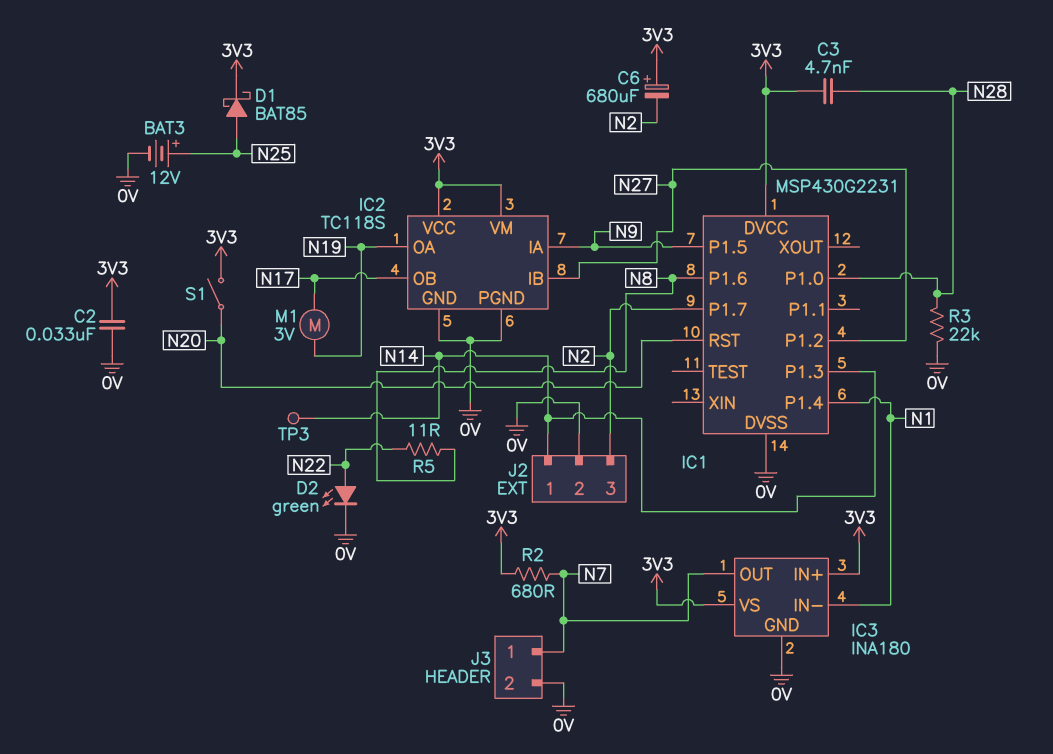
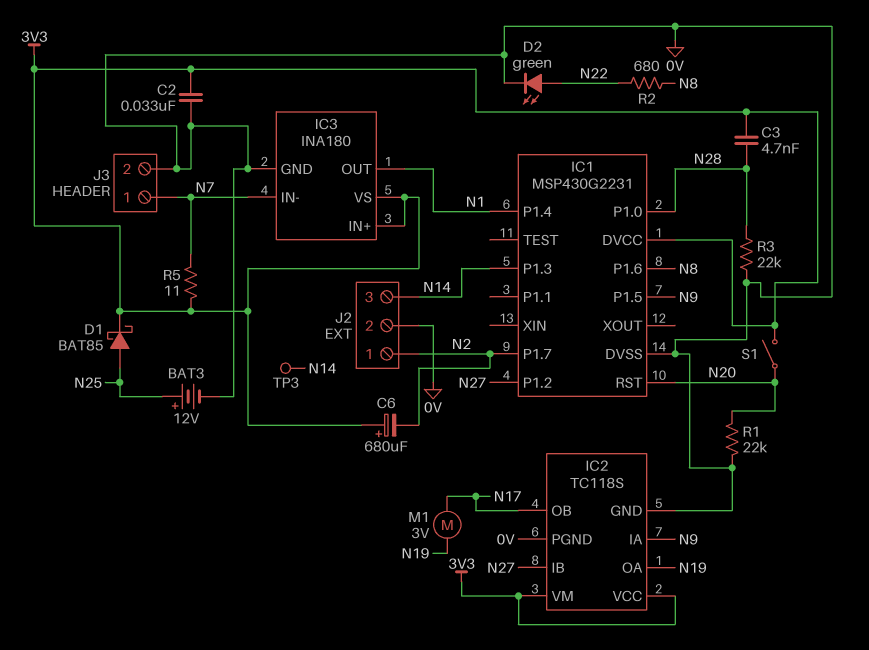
IC3 pin IN-: N1 -> N7
IC3 pin OUT: N7 -> N1
J2 pin 1: N14 -> N2
J2 pin 3: N2 -> N14
R1: none -> 22k (0V, N20)
R2: 680 (3V3, N7) -> 680 (N8, N22)
R5: 11 (N8, N22) -> 11 (3V3, N7)

